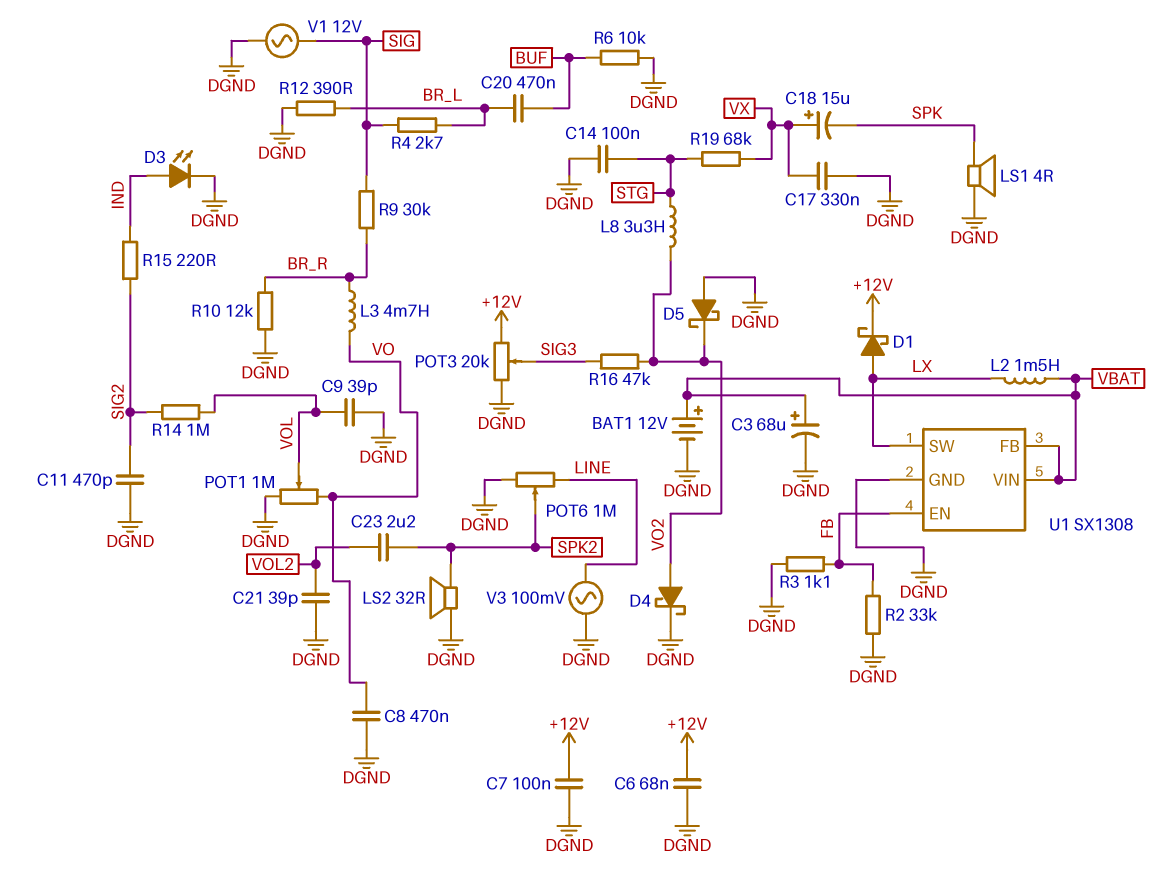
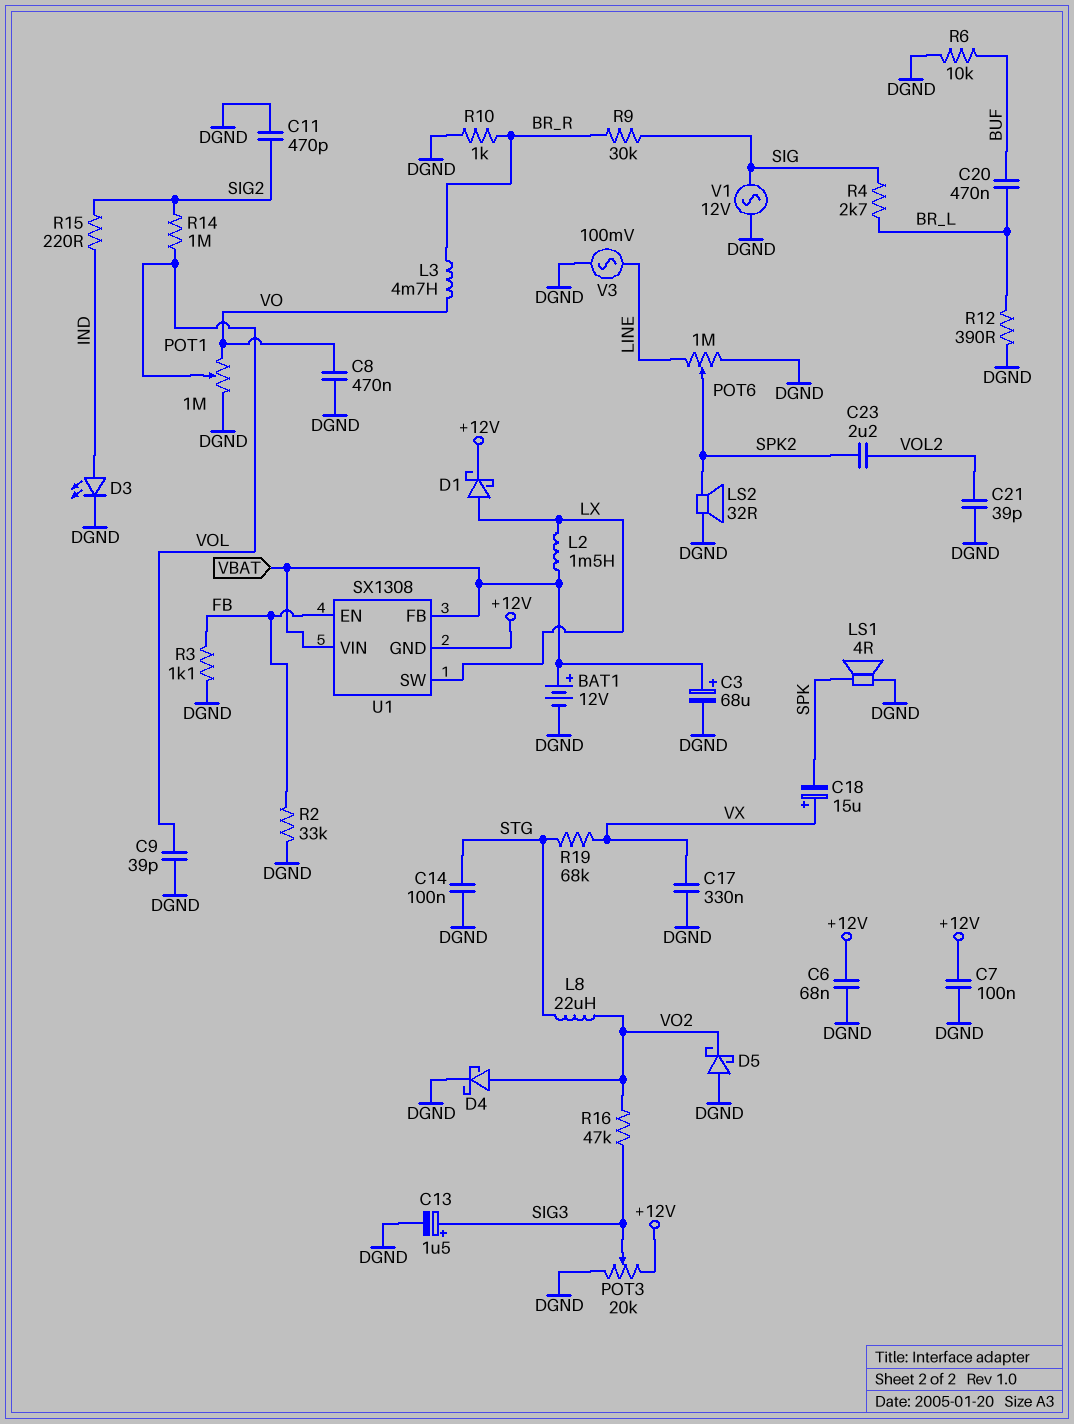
C13: none -> 1.5uF (plus SIG3, minus DGND)
L8: 3.3uH (STG, VO2) -> 22uH (STG, VO2)
R10: 12k (BR_R, DGND) -> 1k (BR_R, DGND)
U1 pin GND: DGND -> +12V

